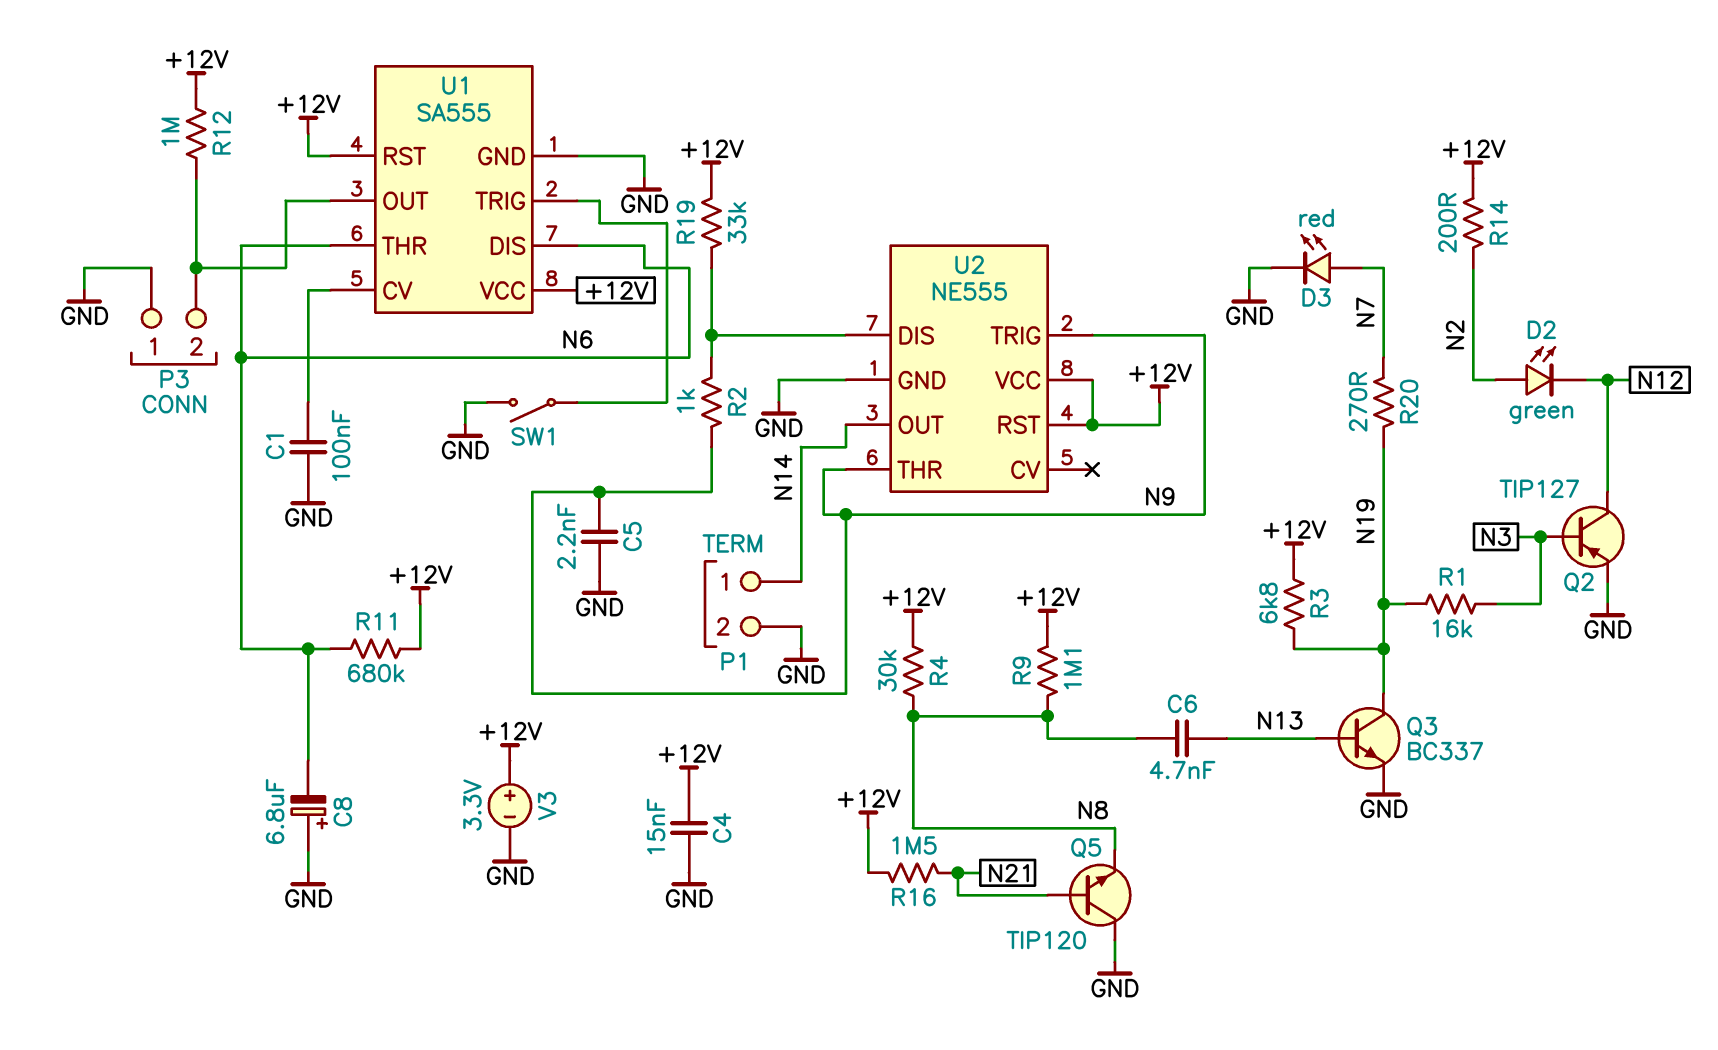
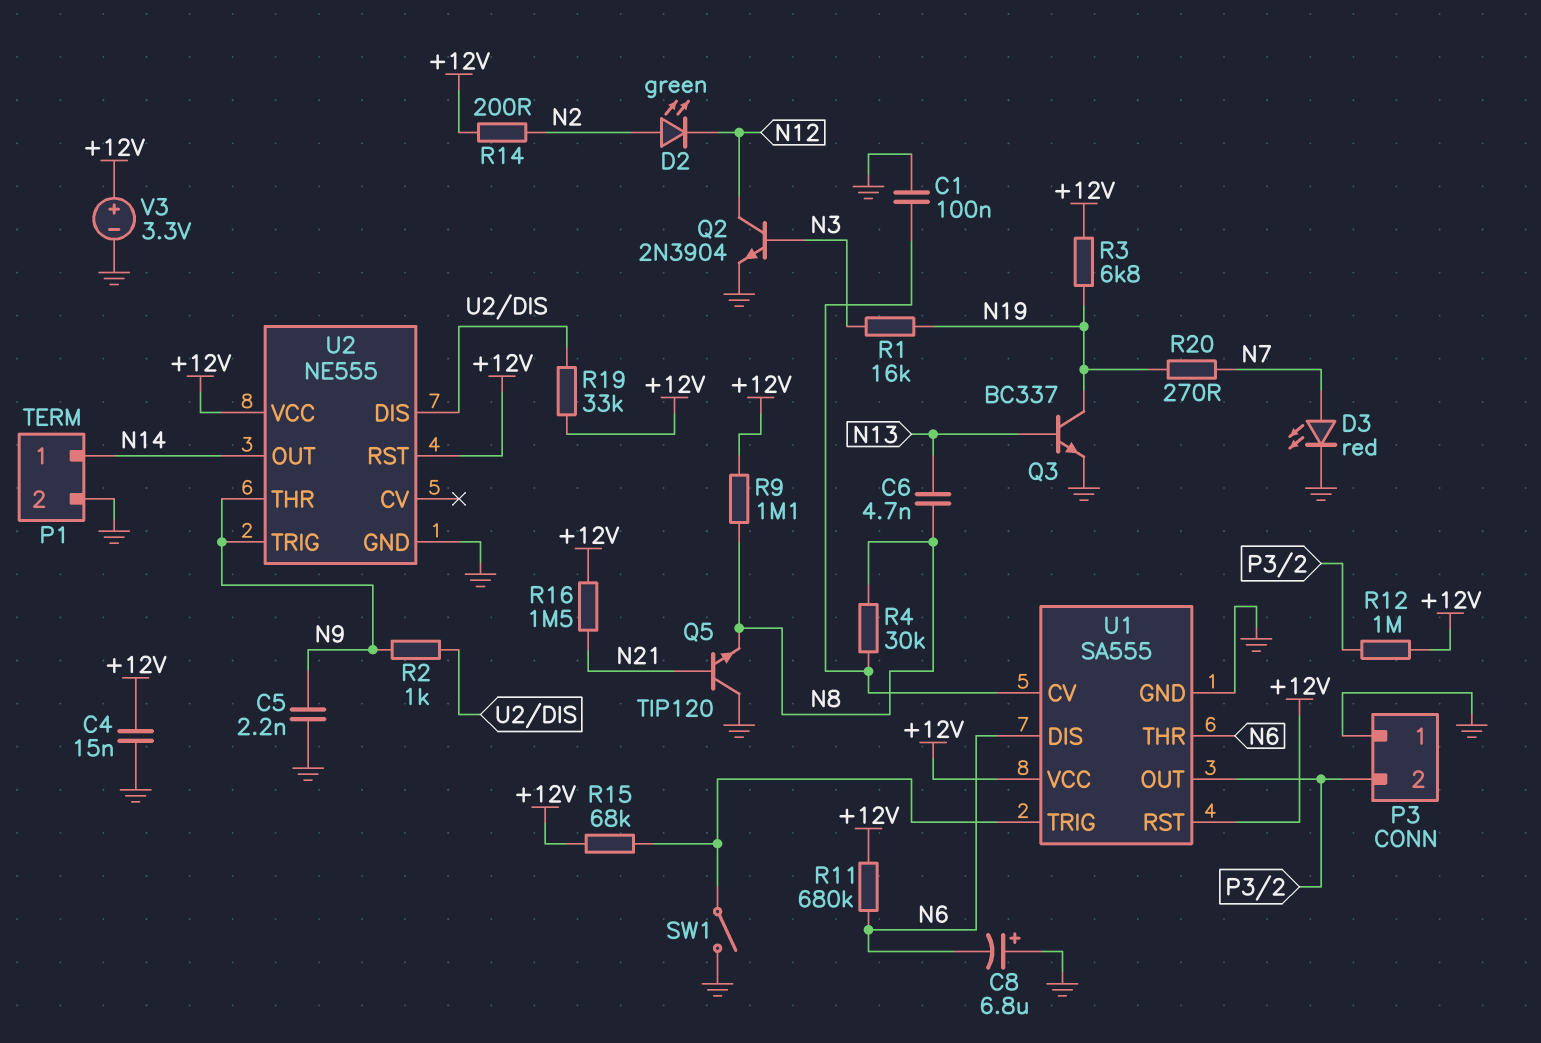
Q2: PNP TIP127 (B N3, C N12, E GND) -> NPN 2N3904 (B N3, C N12, E GND)
R4: 30k (+12V, N8) -> 30k (N8, U1/CV)
R15: none -> 68k (+12V, U1/TRIG)

